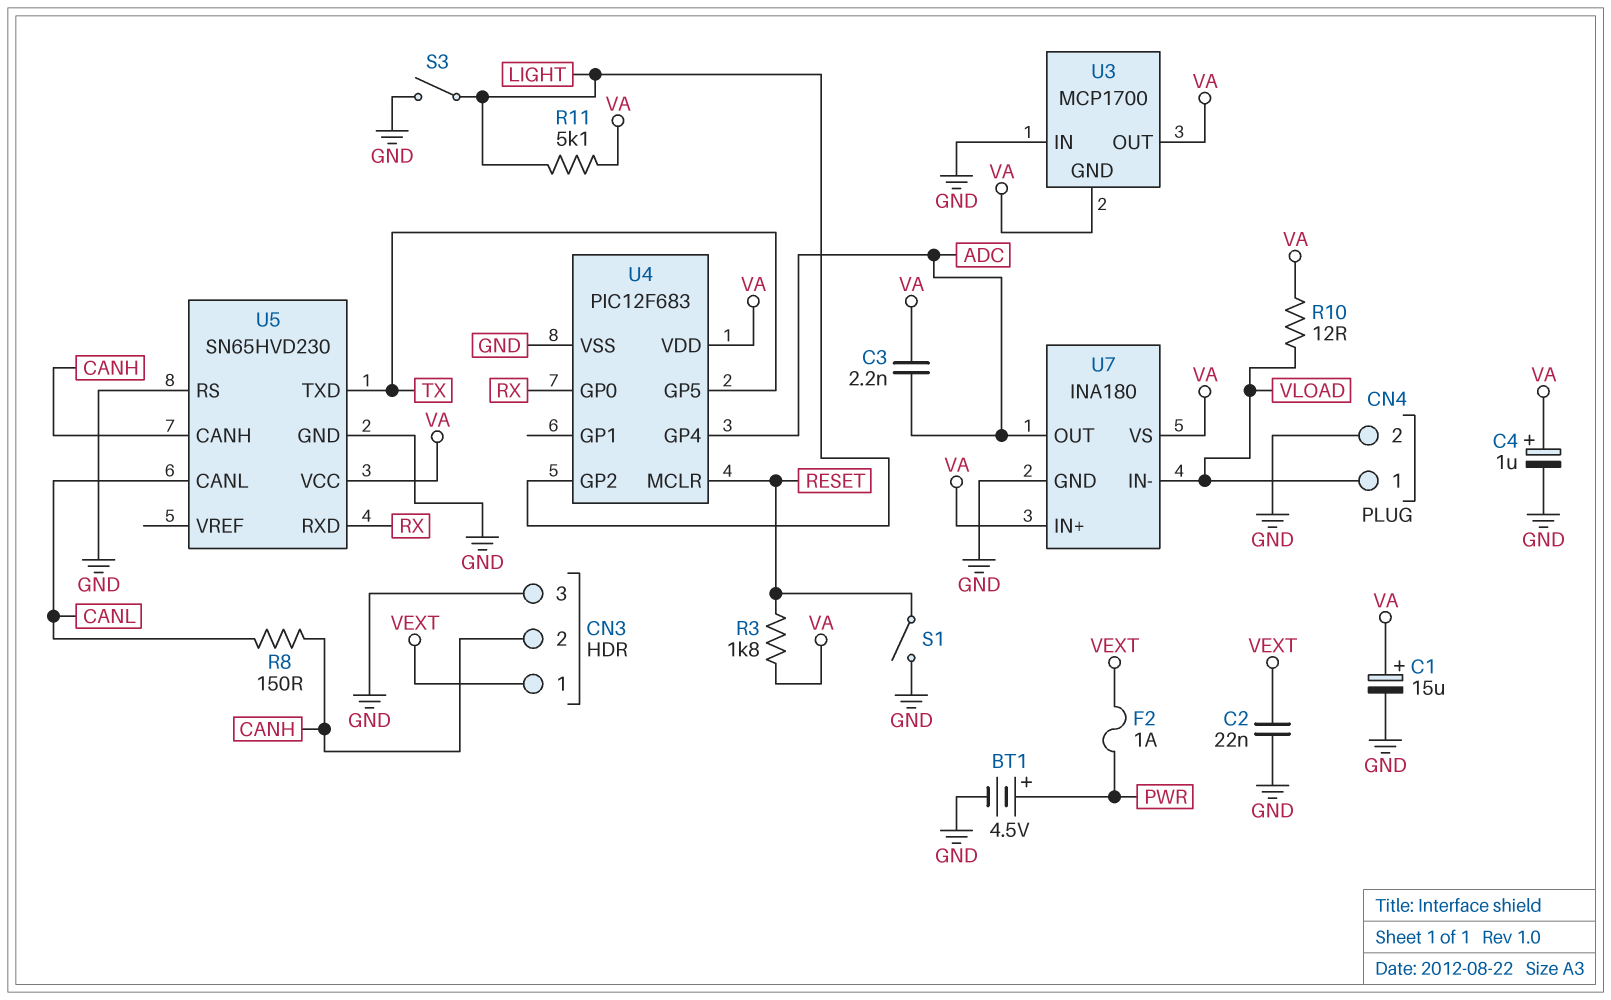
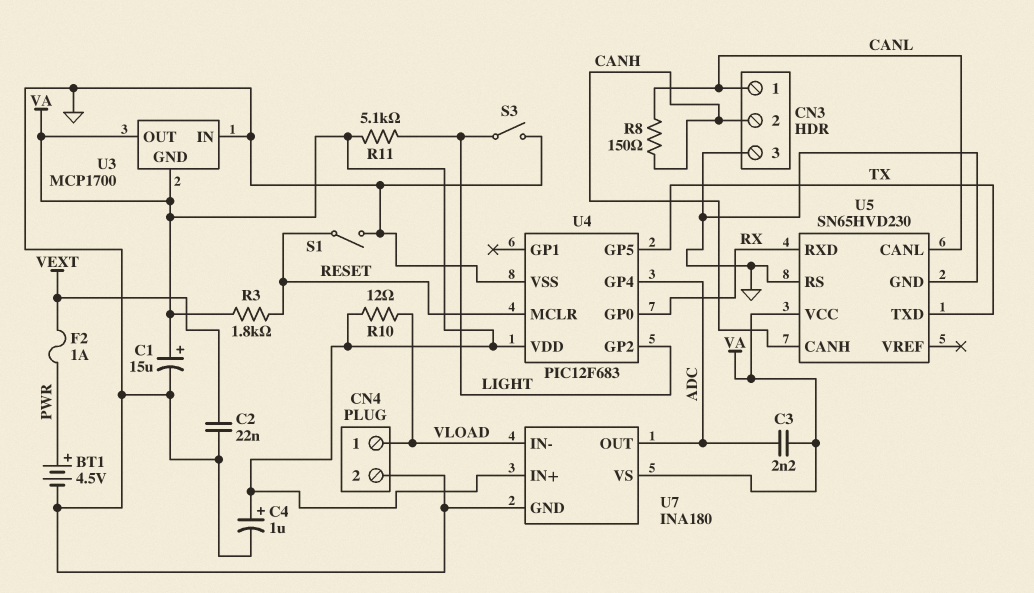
CN3 pin 1: VEXT -> CANL

